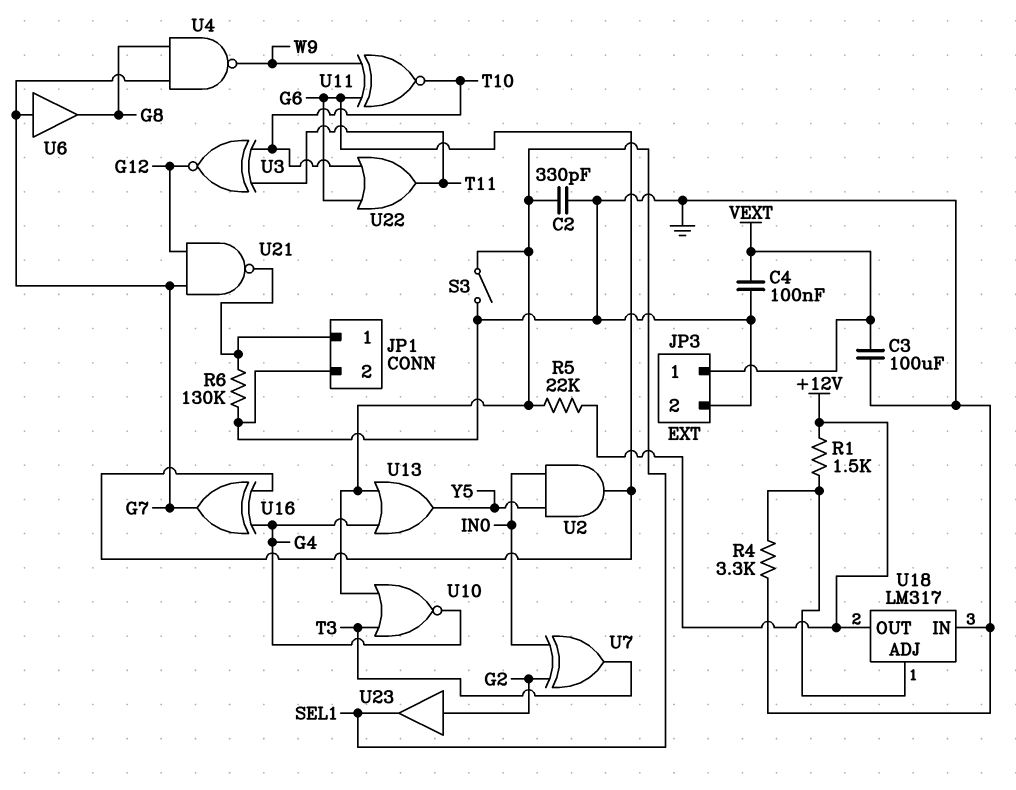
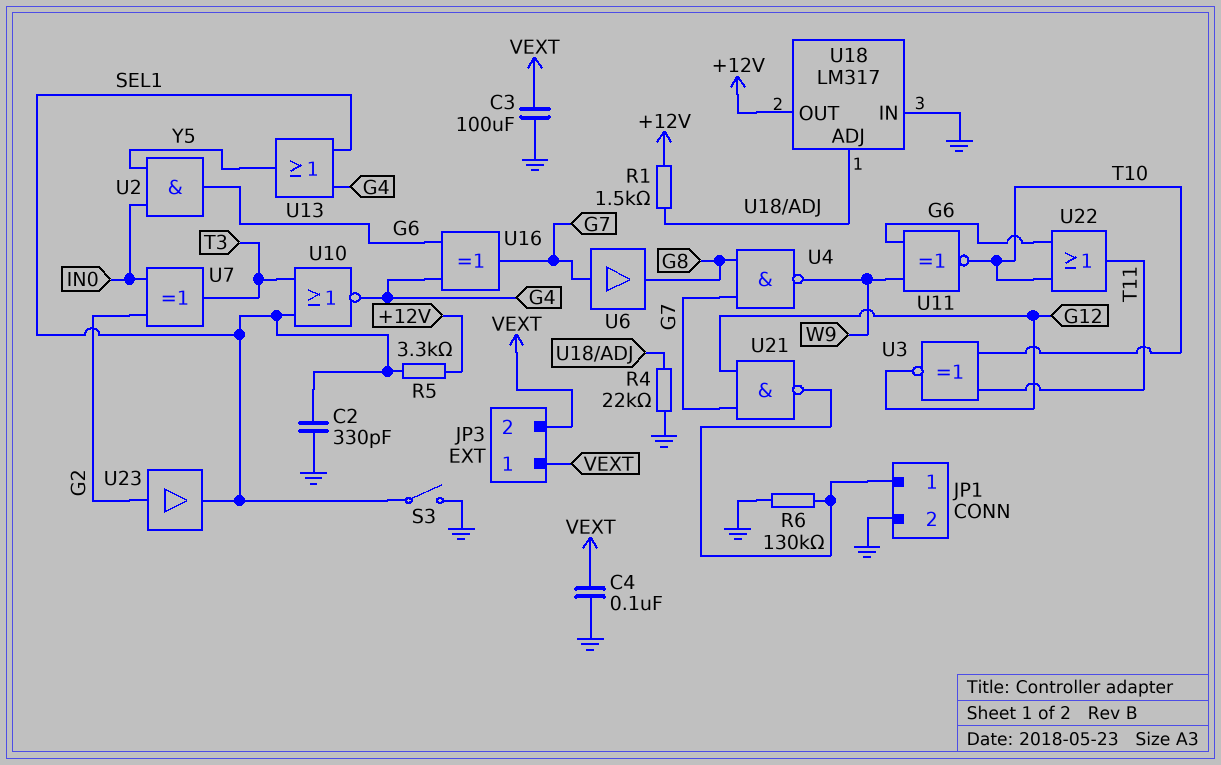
JP3 pin 2: GND -> VEXT
R4: 3.3k (GND, U18/ADJ) -> 22k (GND, U18/ADJ)
R5: 22k (+12V, SEL1) -> 3.3k (+12V, SEL1)

